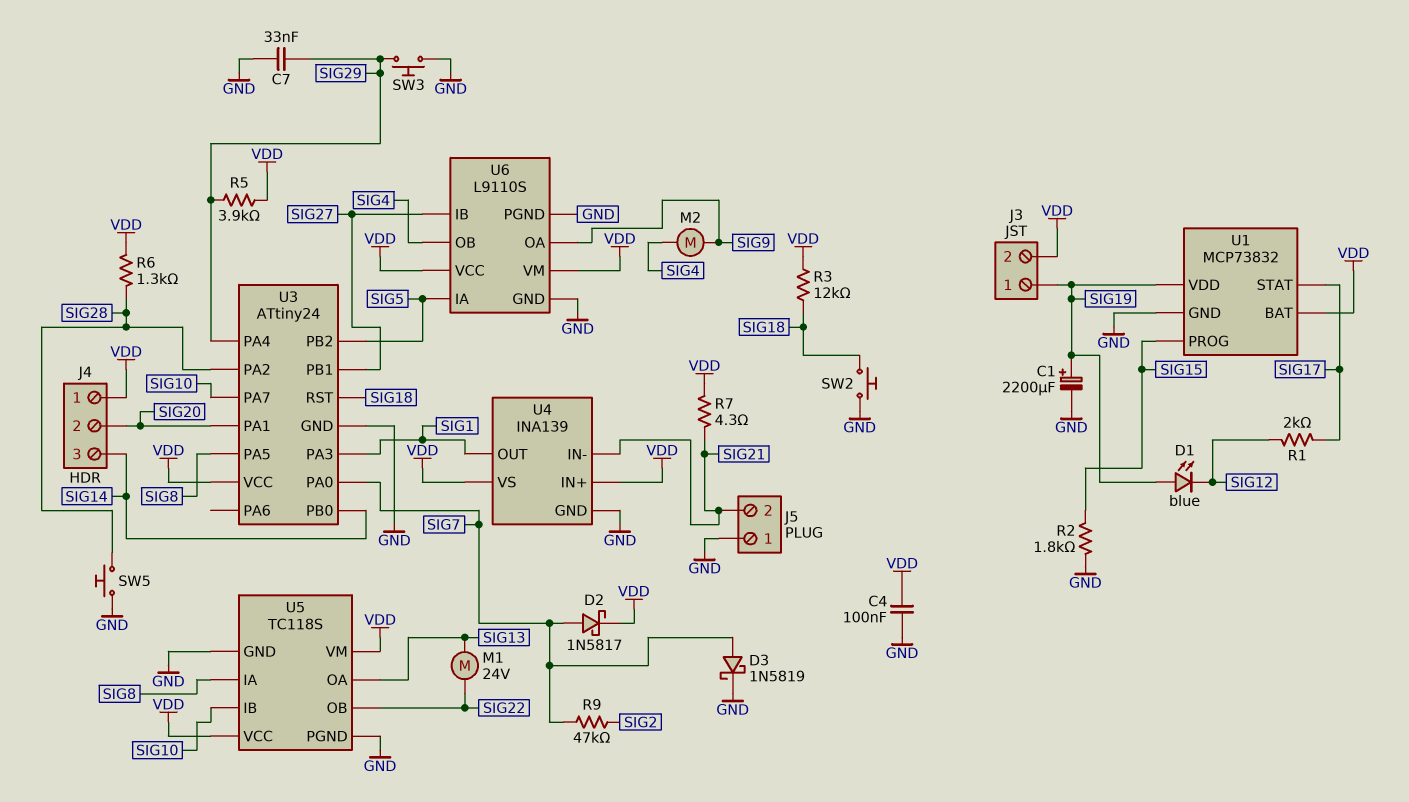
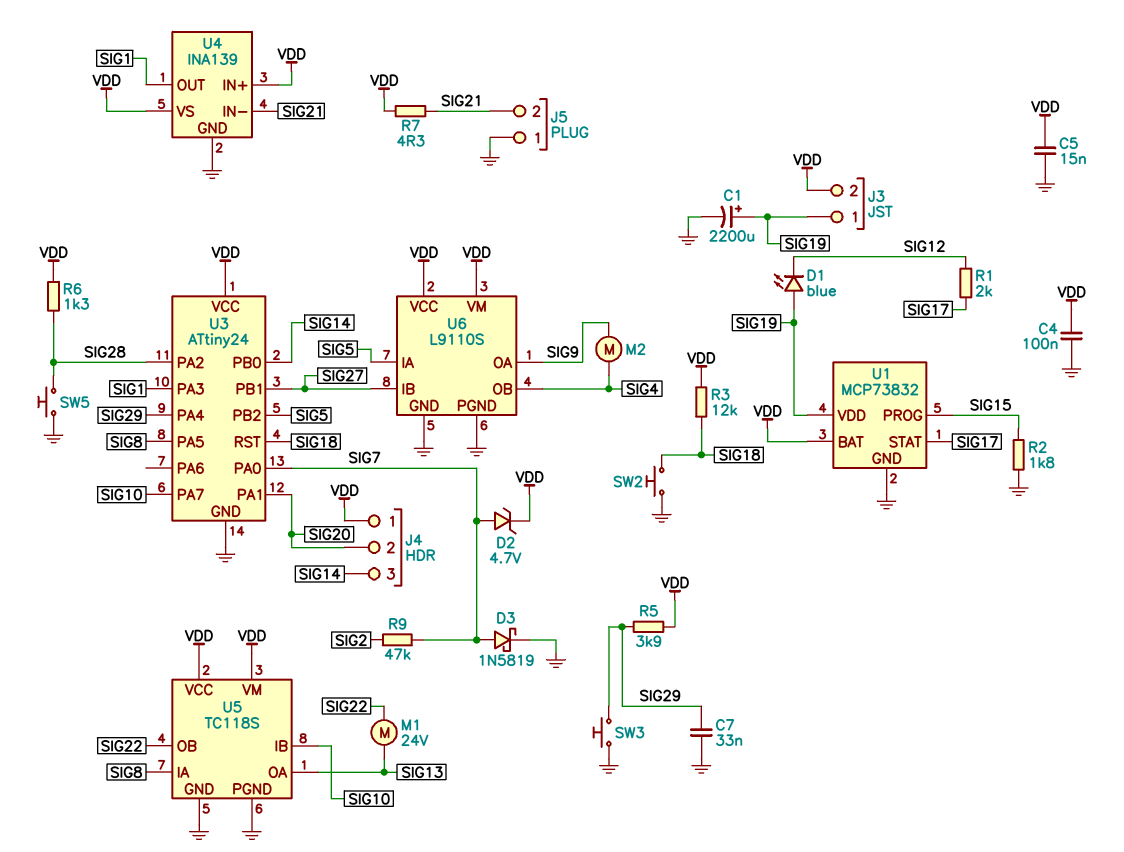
C5: none -> 15nF (GND, VDD)
D2: schottky 1N5817 (A SIG7, K VDD) -> zener 4.7V (A SIG7, K VDD)

